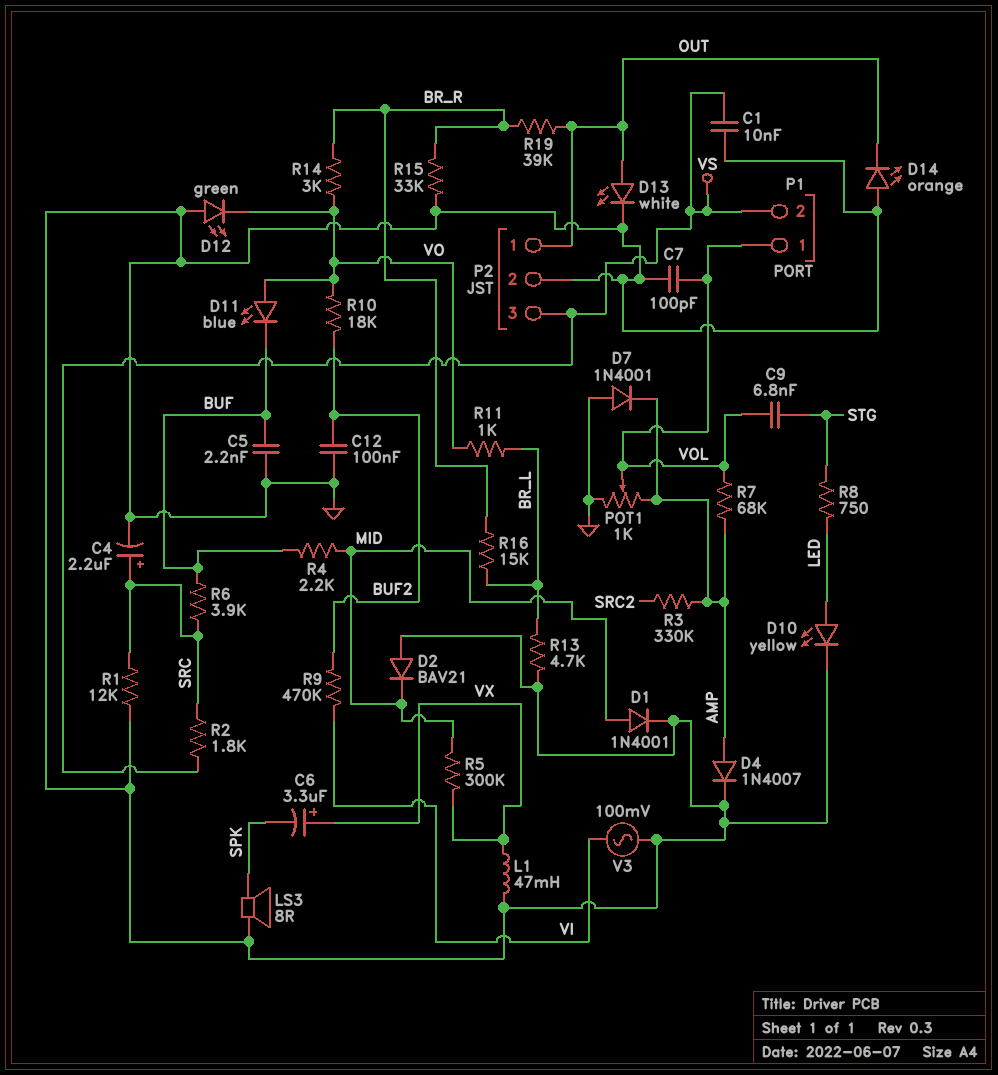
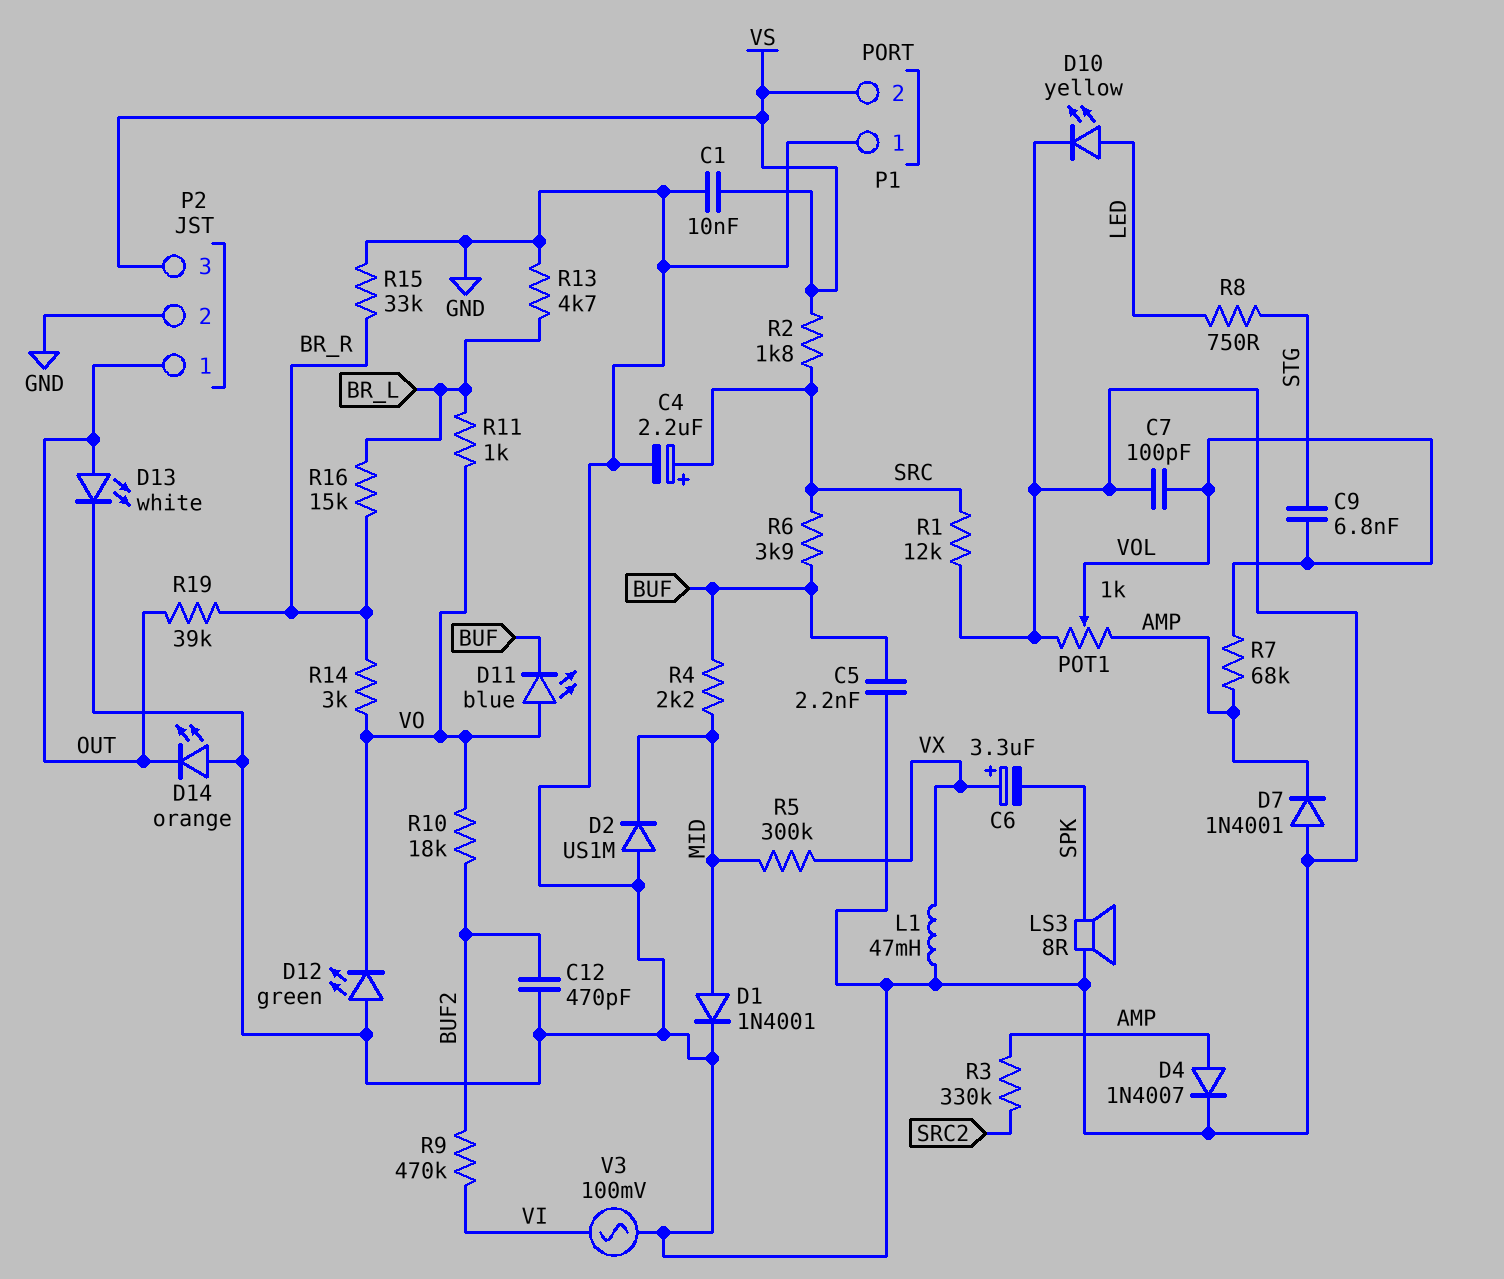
C12: 100nF (BUF2, GND) -> 470pF (BUF2, GND)
D2: diode BAV21 (A GND, K MID) -> diode US1M (A GND, K MID)
P1 pin 1: VOL -> GND

